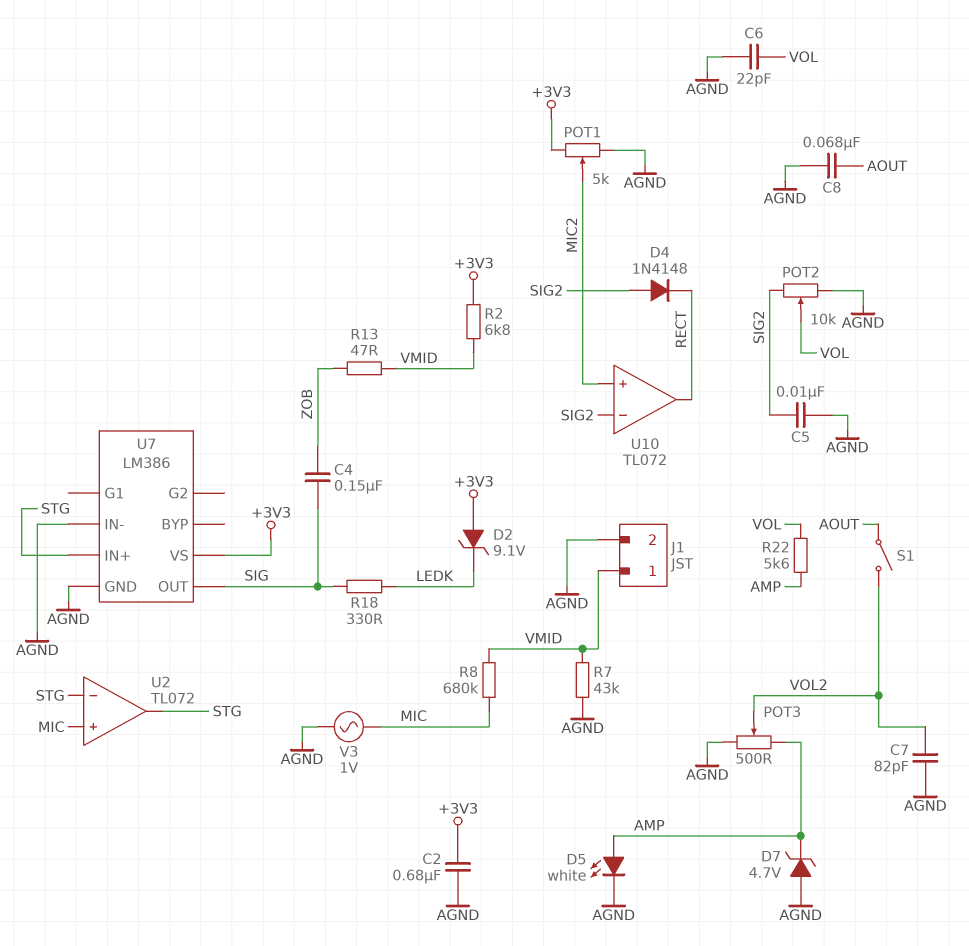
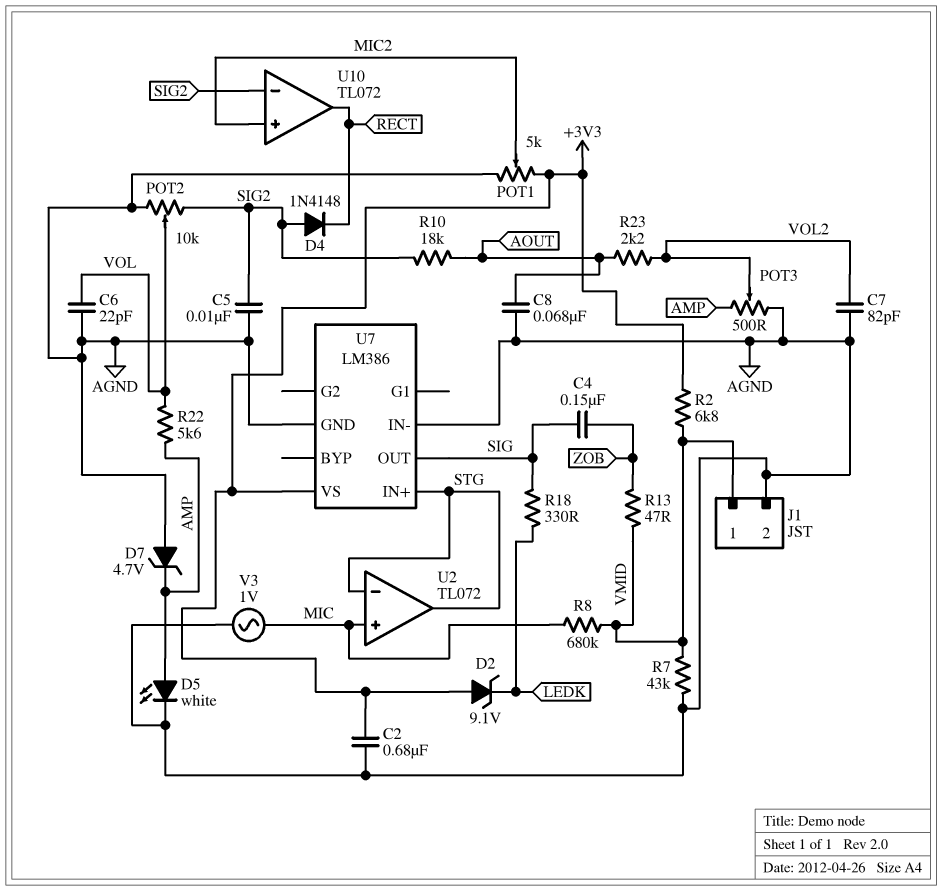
R10: none -> 18k (AOUT, SIG2)
R23: none -> 2.2k (AOUT, VOL2)
S1: switch (AOUT, VOL2) -> none

